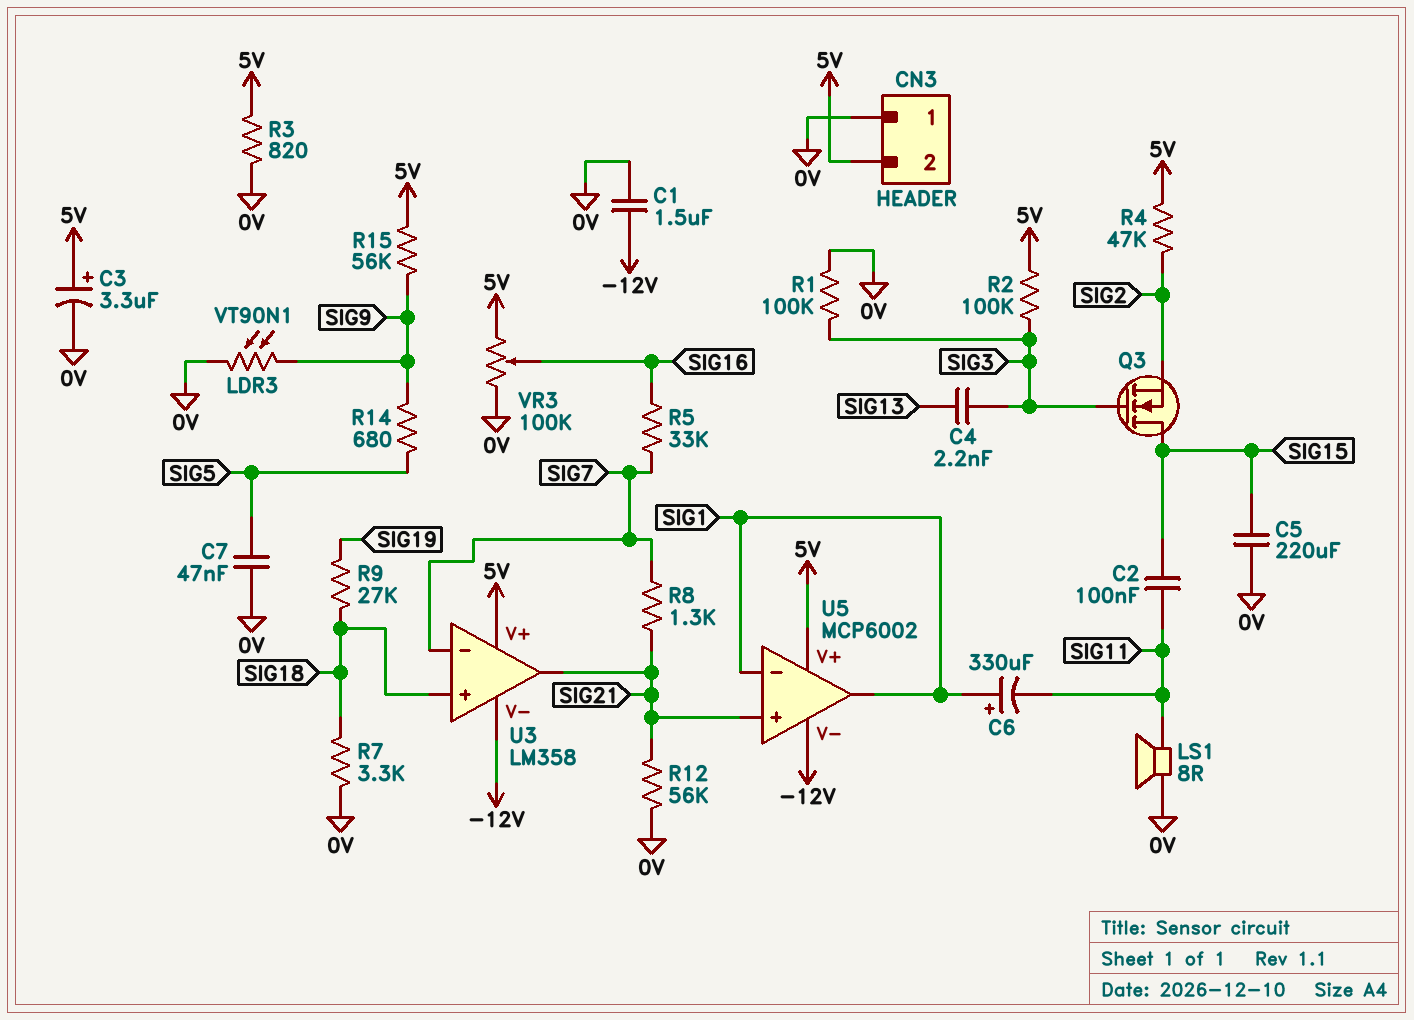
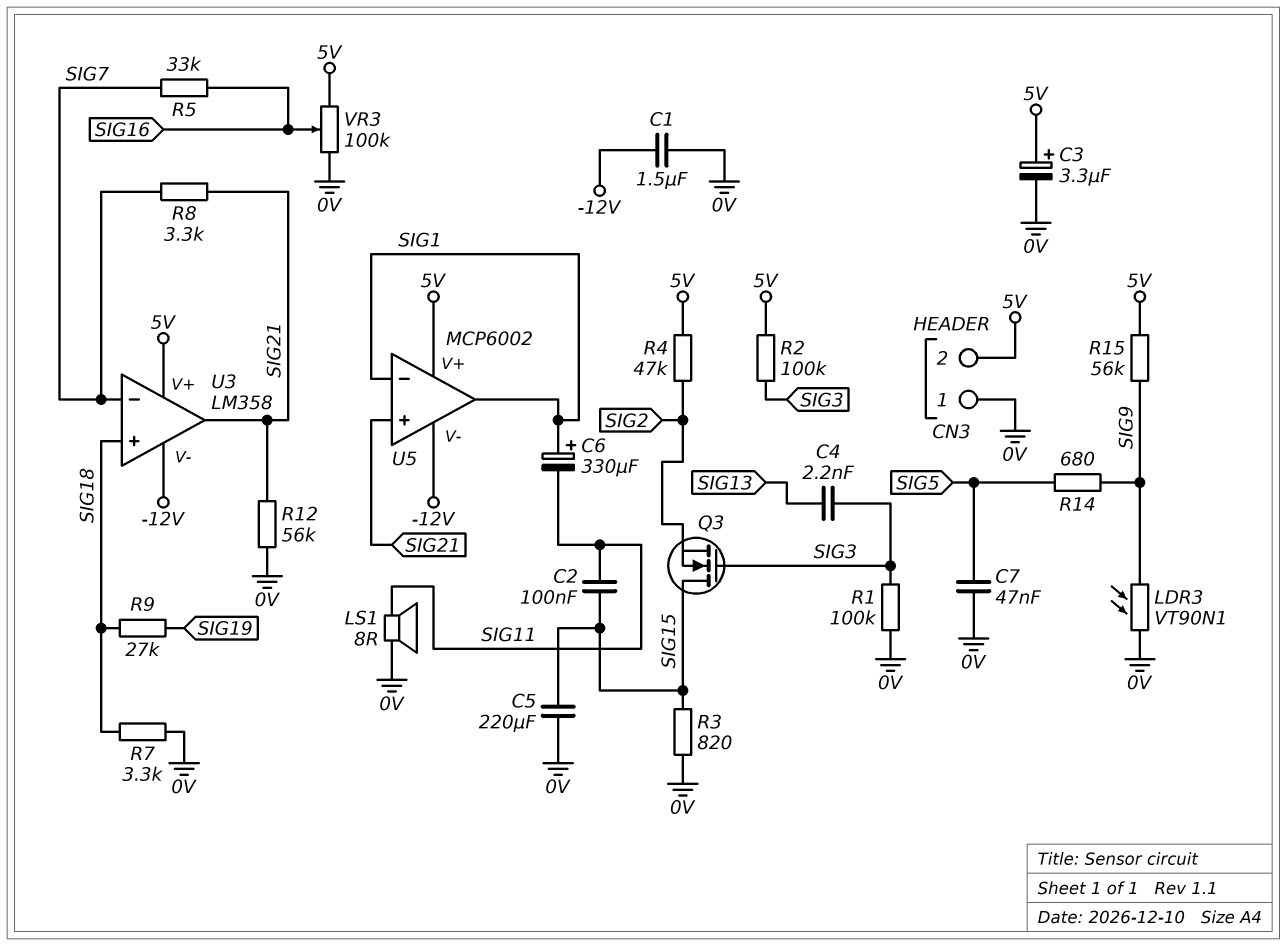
R3: 820 (0V, 5V) -> 820 (0V, SIG15)
R8: 1.3k (SIG7, SIG21) -> 3.3k (SIG7, SIG21)

